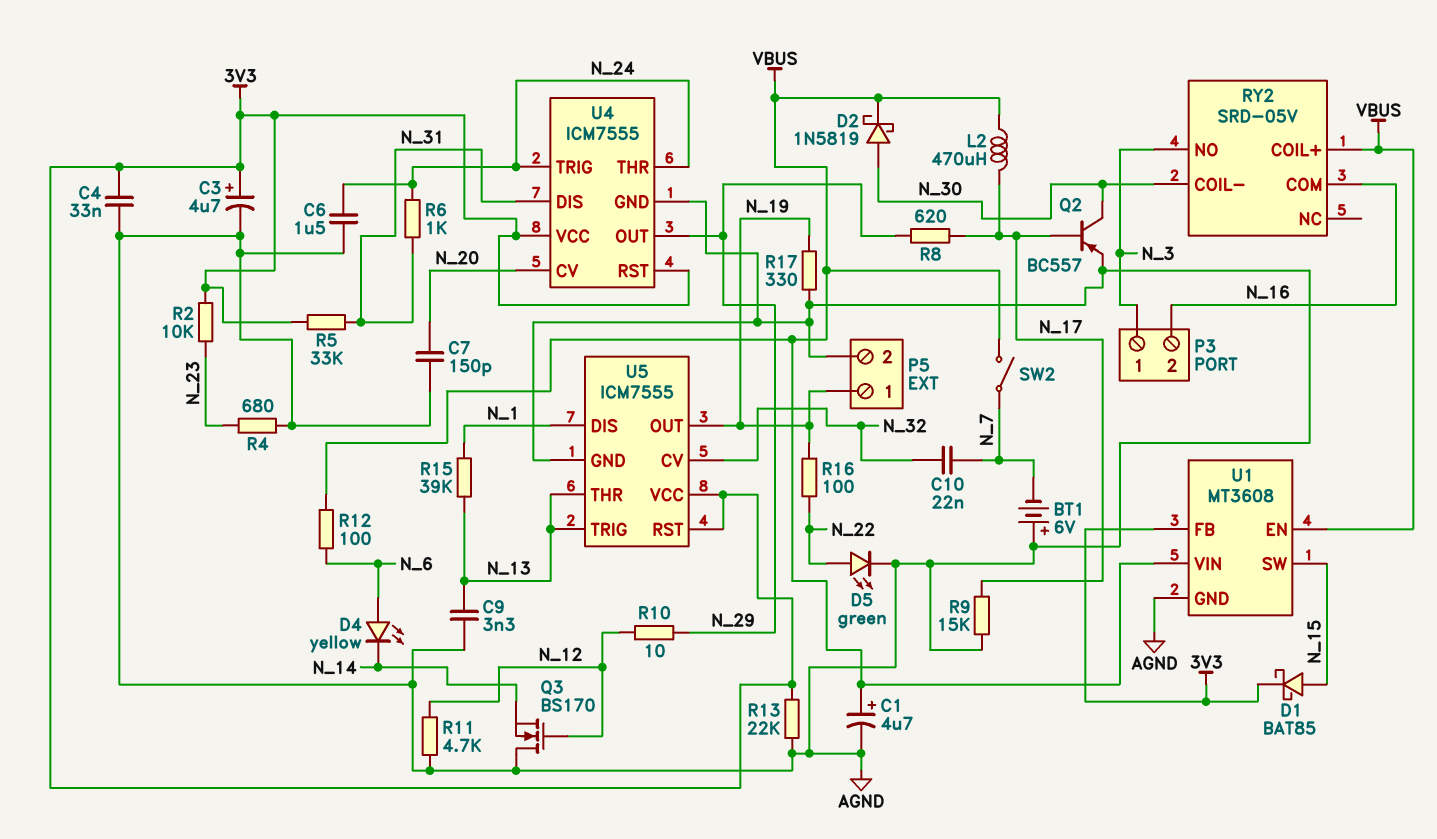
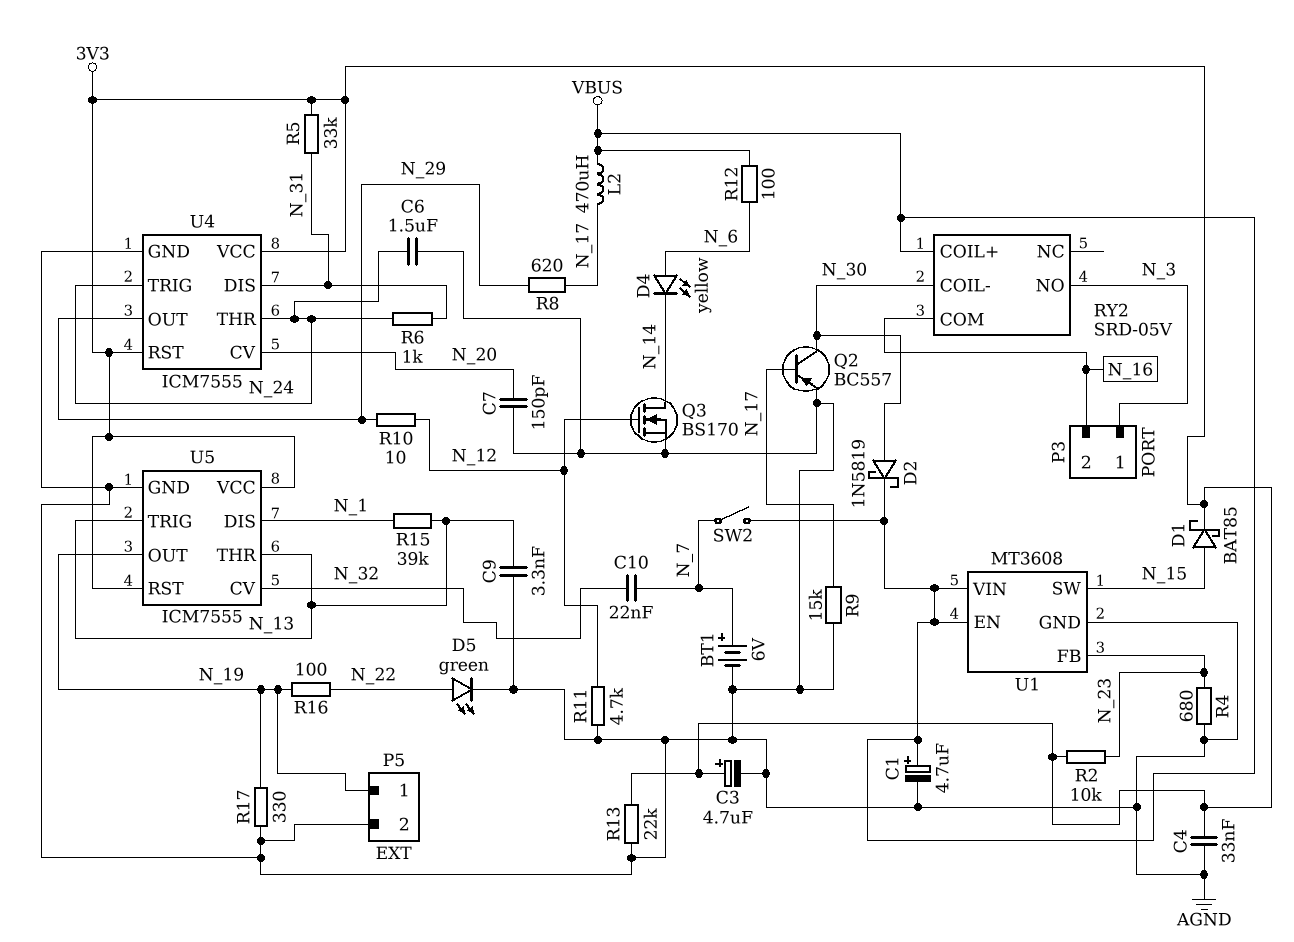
BT1: 6V (plus AGND, minus N_7) -> 6V (plus N_7, minus AGND)
Q3: NMOS BS170 (G N_12, D AGND, S N_14) -> NMOS BS170 (G N_12, D N_14, S AGND)
U1 pin FB: 3V3 -> N_23

